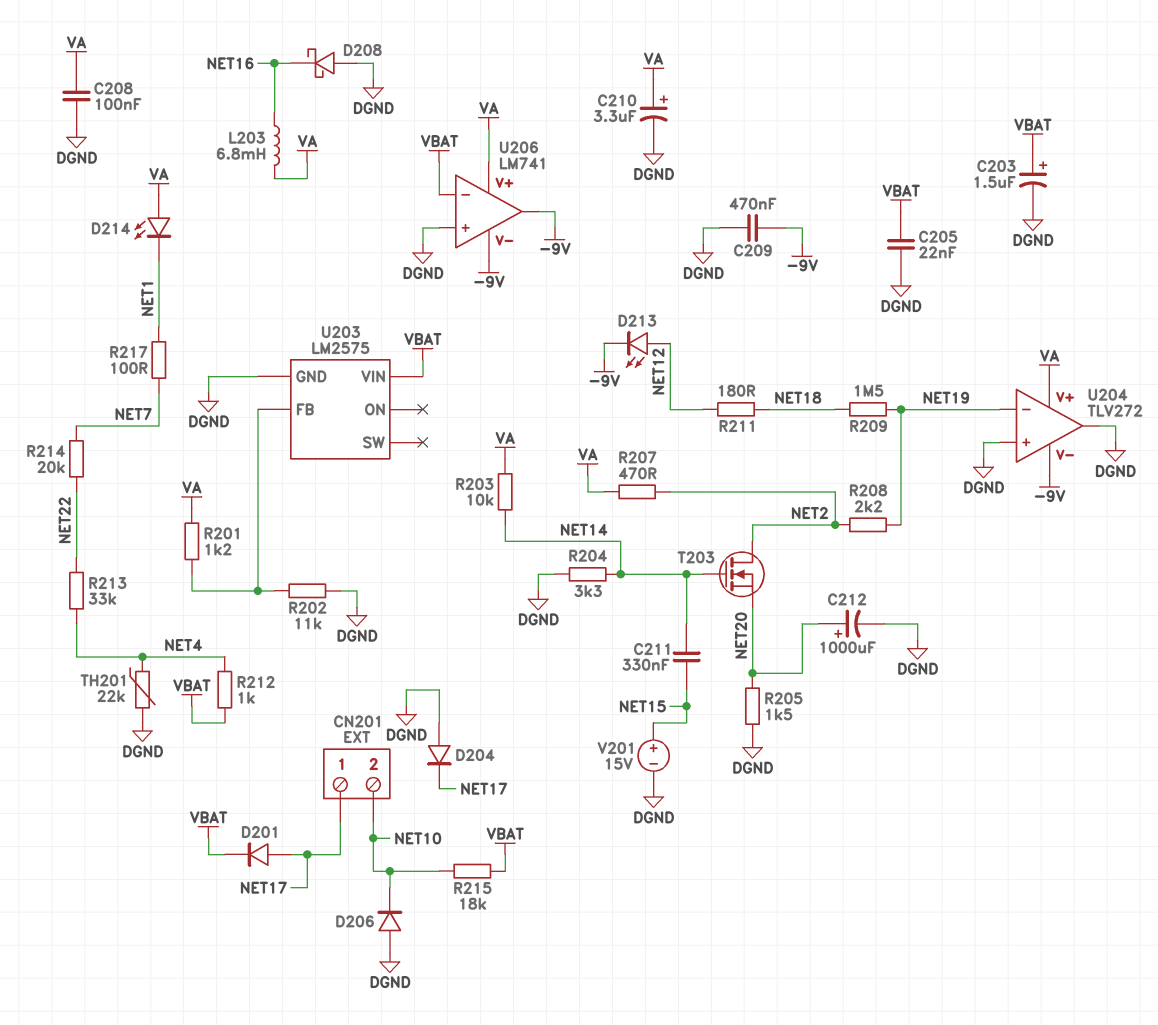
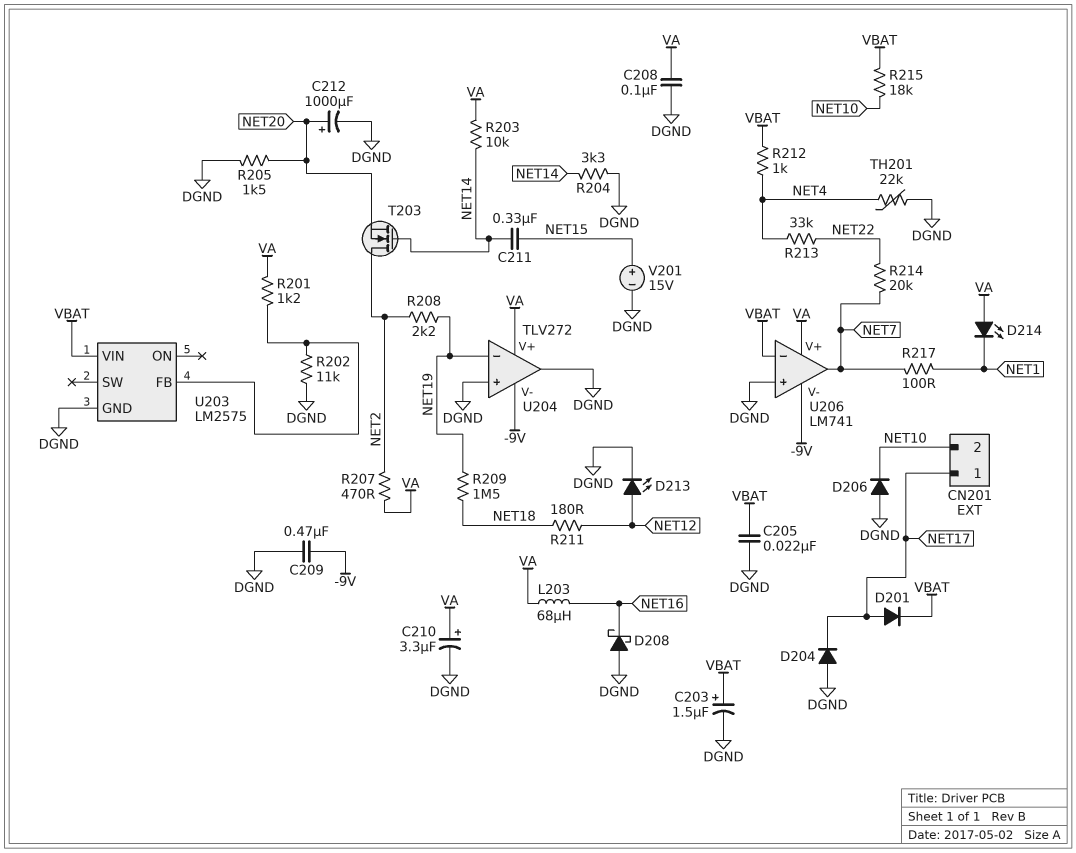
D213: LED (A NET12, K -9V) -> LED (A NET12, K DGND)
L203: 6.8mH (NET16, VA) -> 68uH (NET16, VA)
U206 pin out: -9V -> NET7

